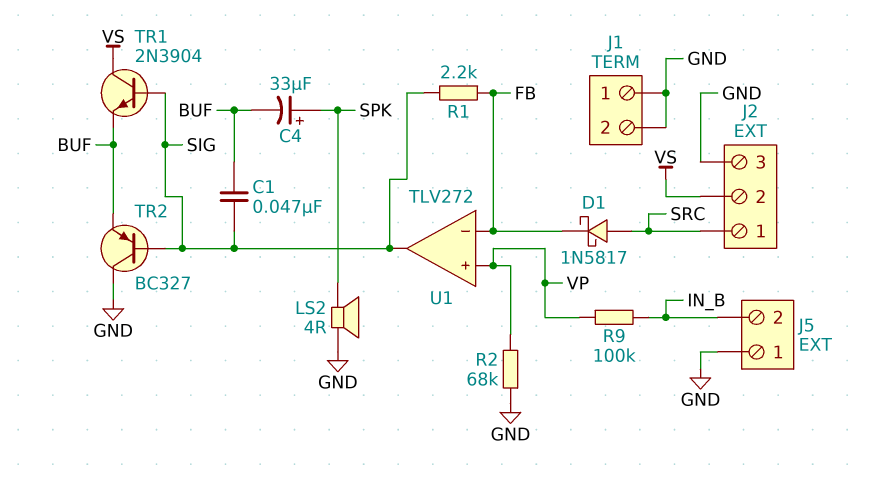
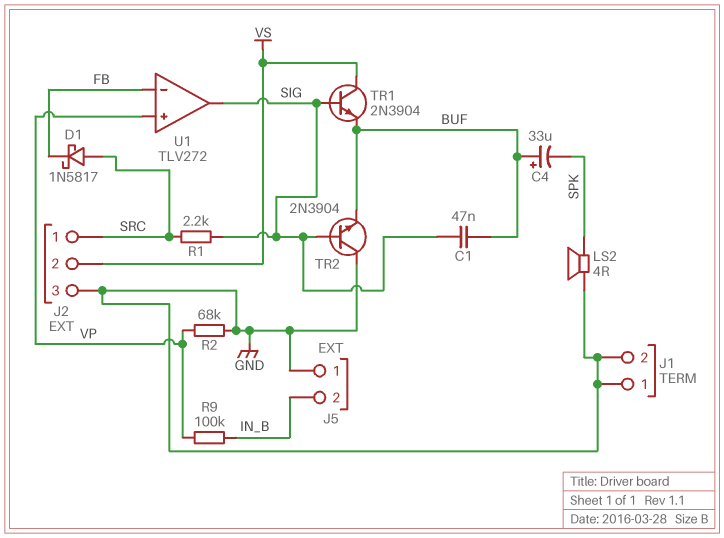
C4: 33uF (plus SPK, minus BUF) -> 33uF (plus BUF, minus SPK)
R1: 2.2k (FB, SIG) -> 2.2k (SIG, SRC)
TR2: PNP BC327 (B SIG, C GND, E BUF) -> NPN 2N3904 (B SIG, C GND, E BUF)

